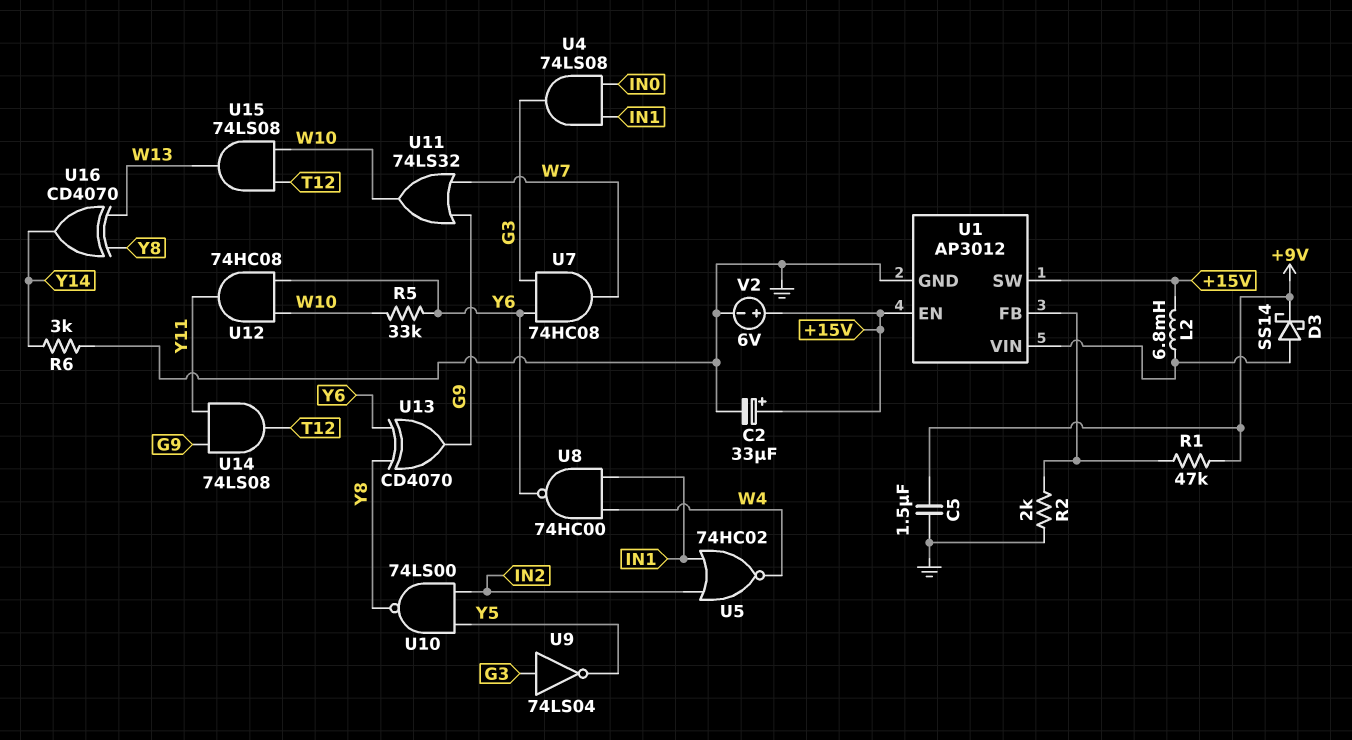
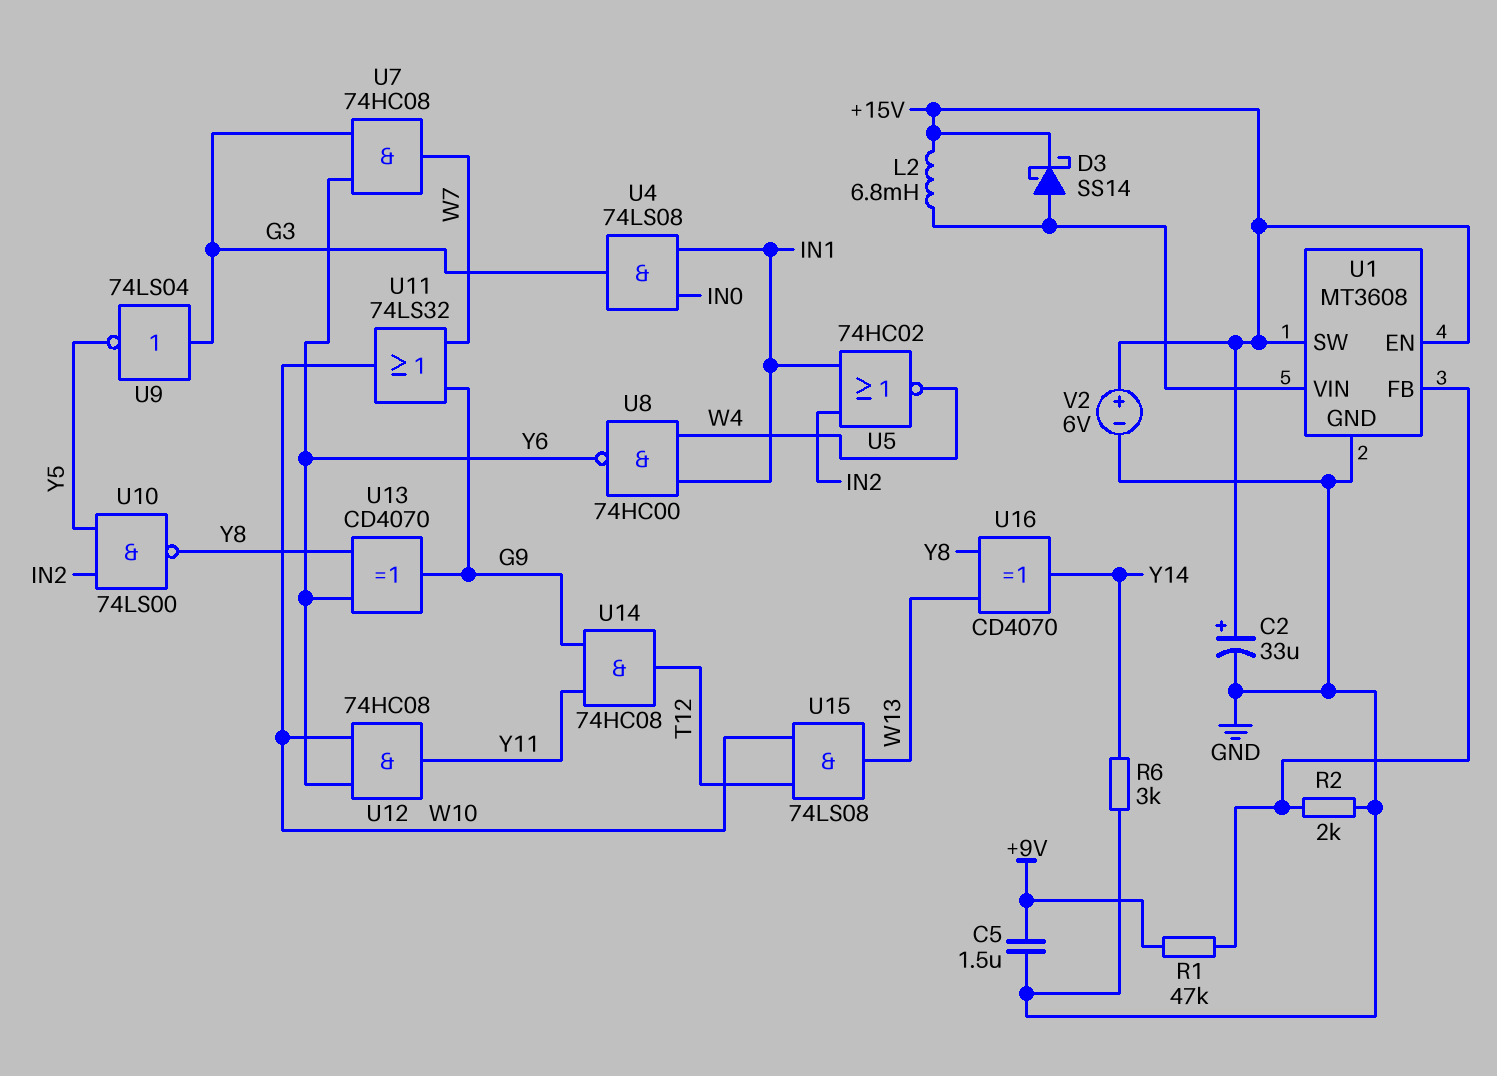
D3: schottky SS14 (A U1/VIN, K +9V) -> schottky SS14 (A U1/VIN, K +15V)
R5: 33k (W10, Y6) -> none
U1: AP3012 -> MT3608
U14: AND 74LS08 (in G9, in Y11, out T12) -> AND 74HC08 (in G9, in Y11, out T12)

